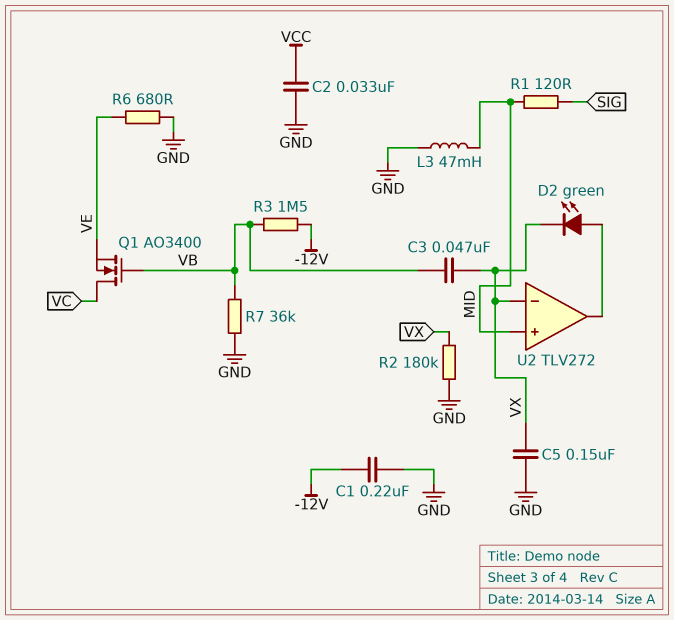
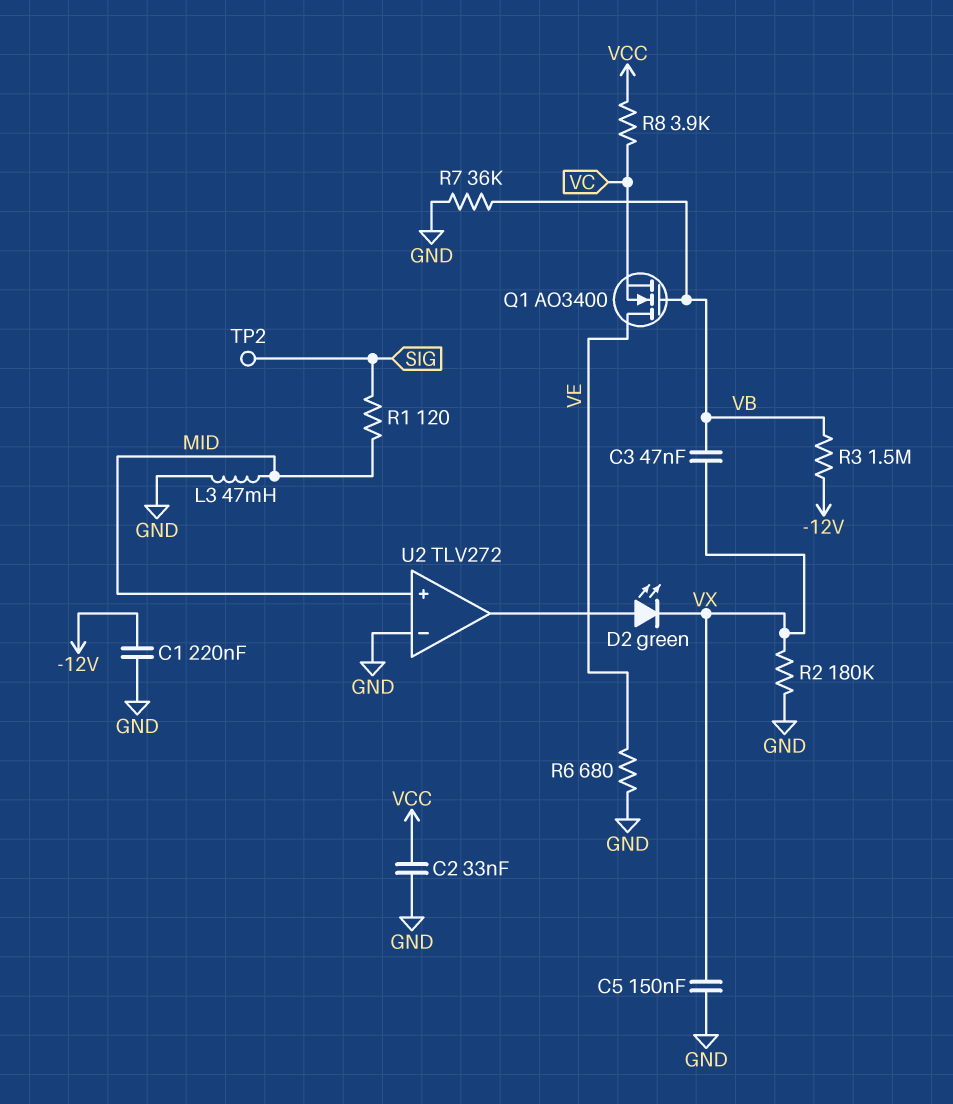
Q1: NMOS AO3400 (G VB, D VC, S VE) -> NMOS AO3400 (G VB, D VE, S VC)
R8: none -> 3.9k (VC, VCC)
TP2: none -> test point (SIG)
U2 pin in-: VX -> GND

